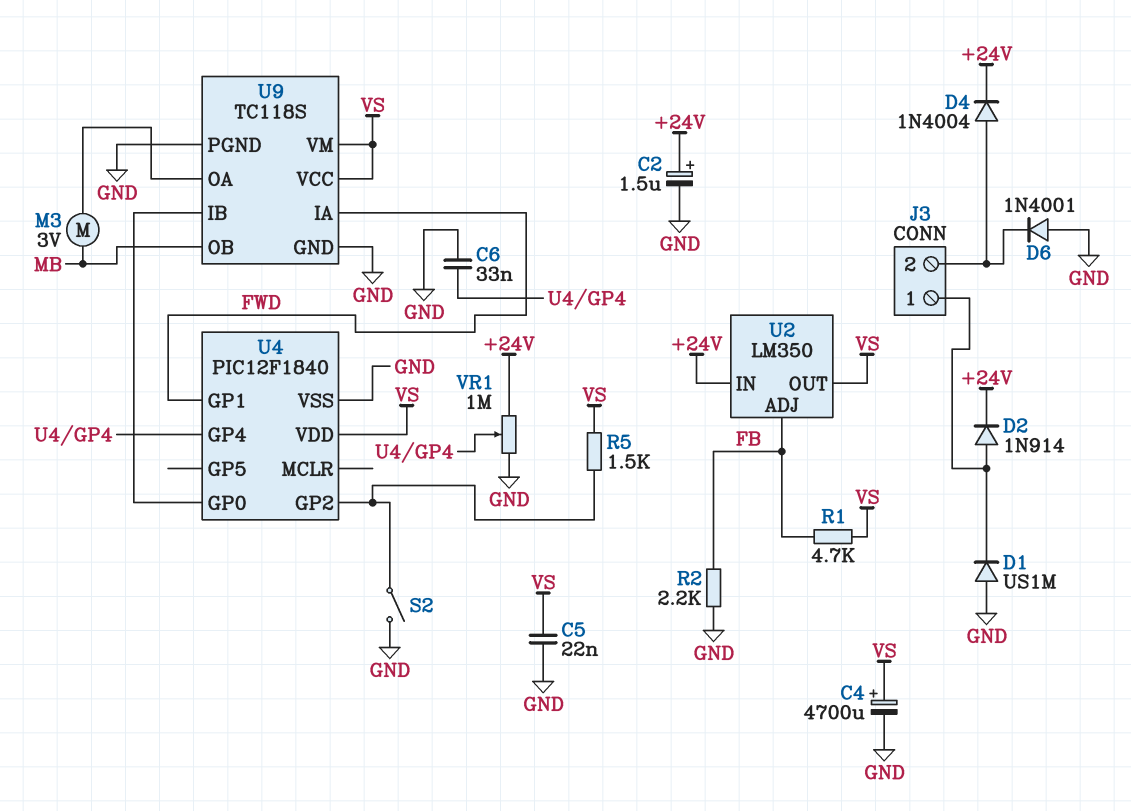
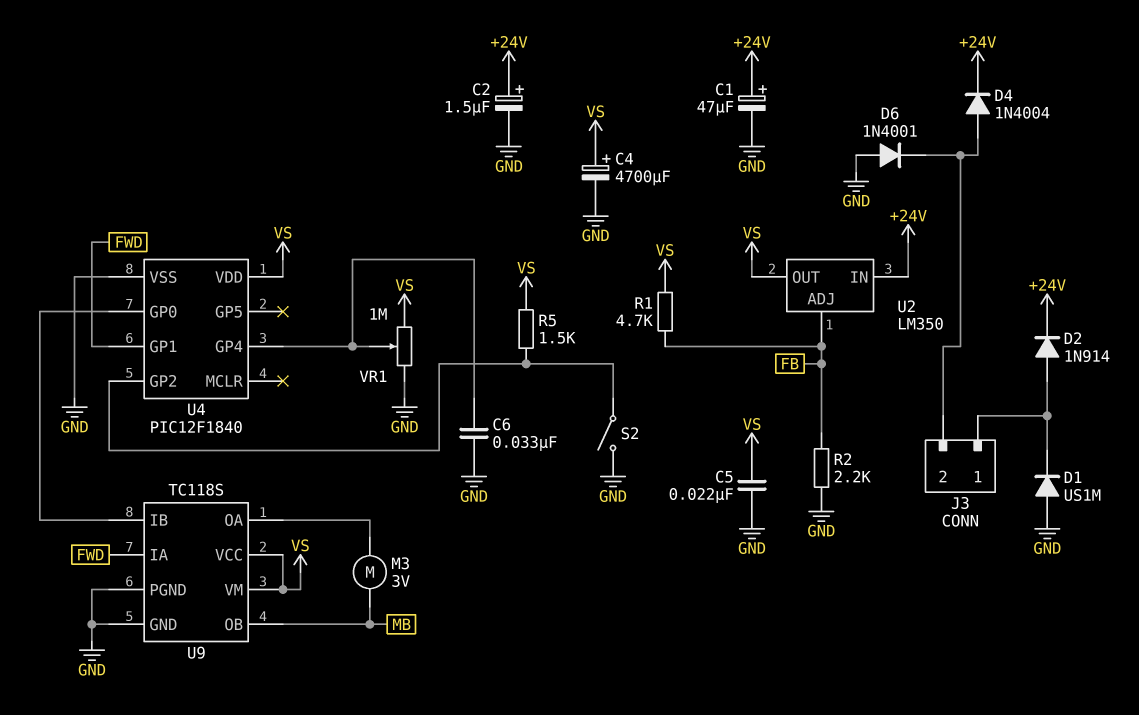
C1: none -> 47uF (plus +24V, minus GND)
VR1: 1M (+24V, GND, wiper U4/GP4) -> 1M (GND, VS, wiper U4/GP4)

